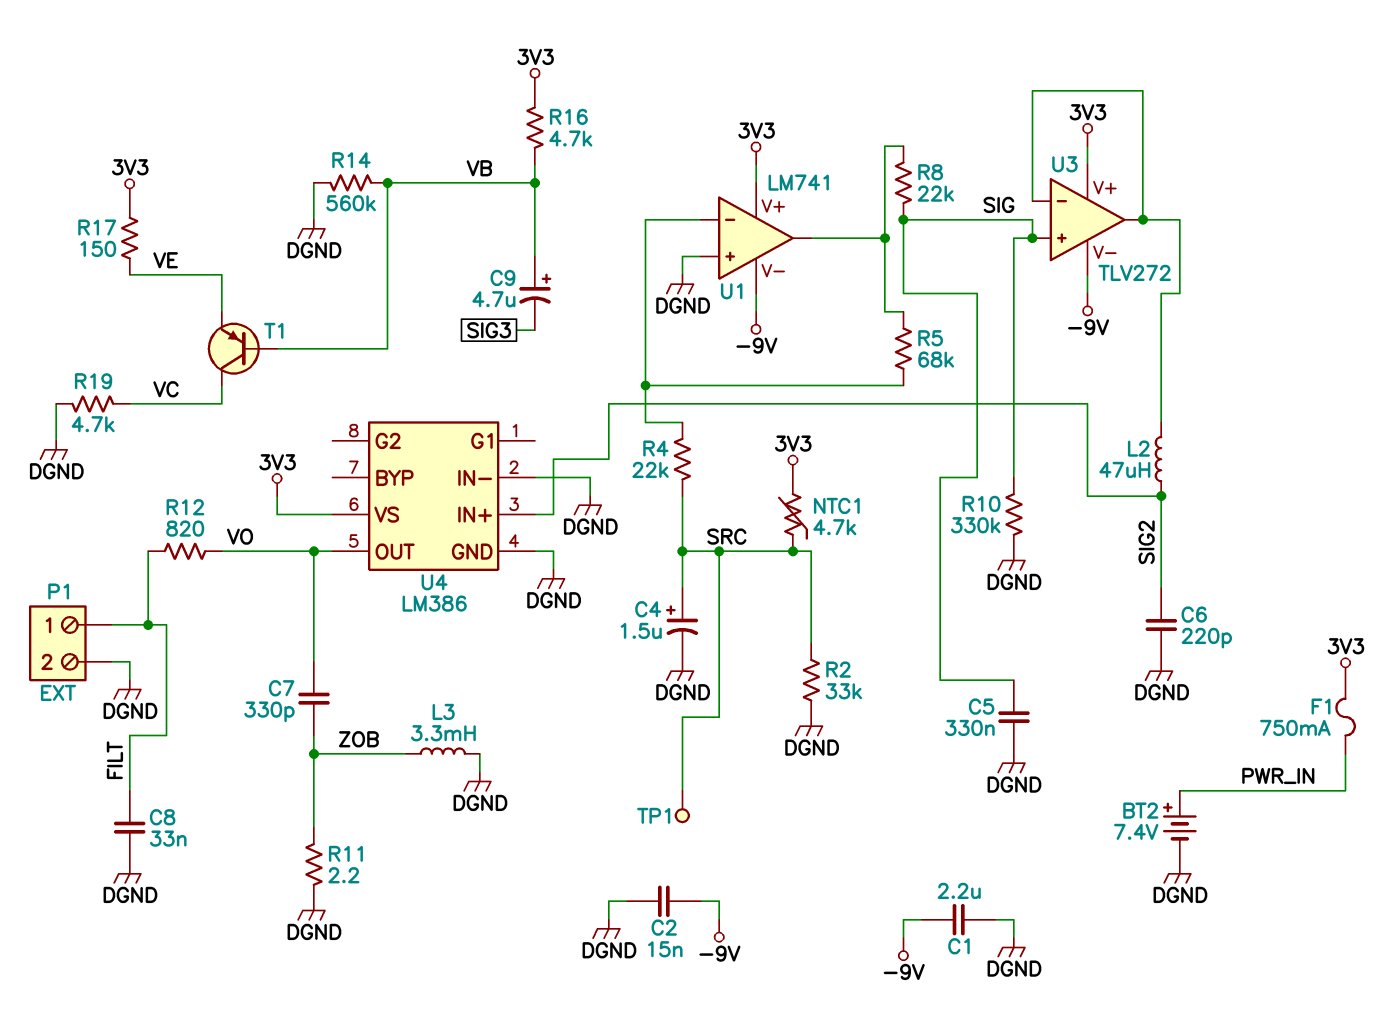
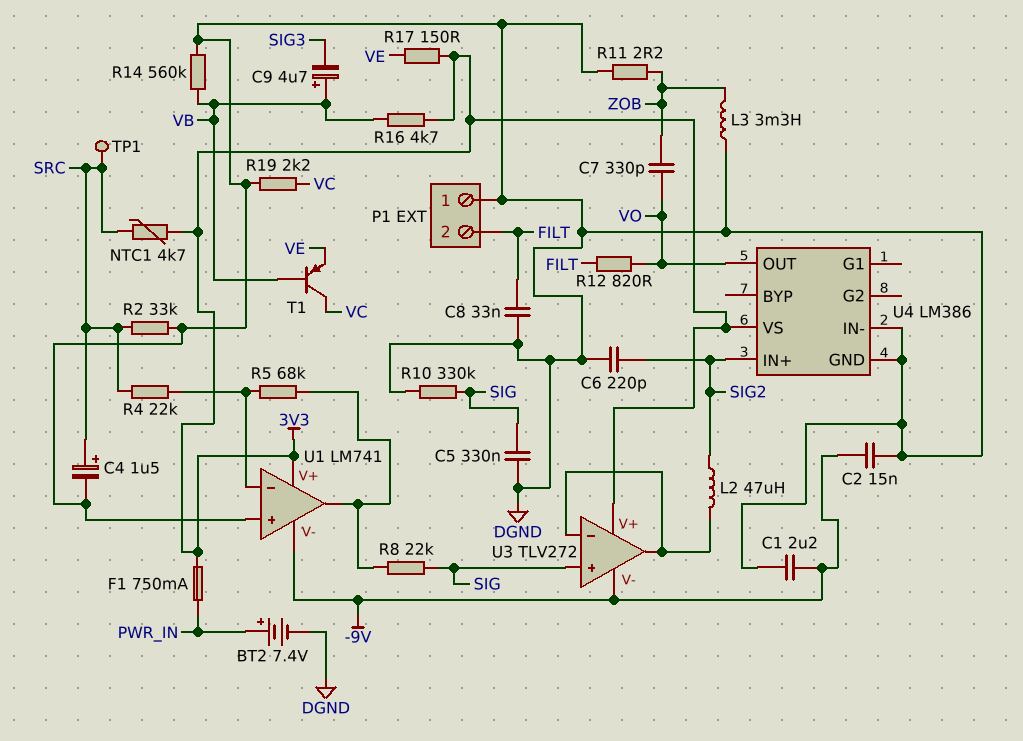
P1 pin 1: FILT -> DGND
P1 pin 2: DGND -> FILT
R19: 4.7k (DGND, VC) -> 2.2k (DGND, VC)

